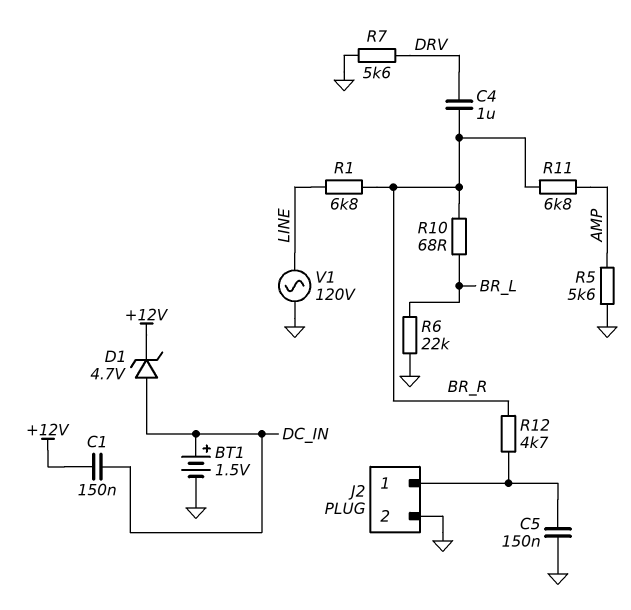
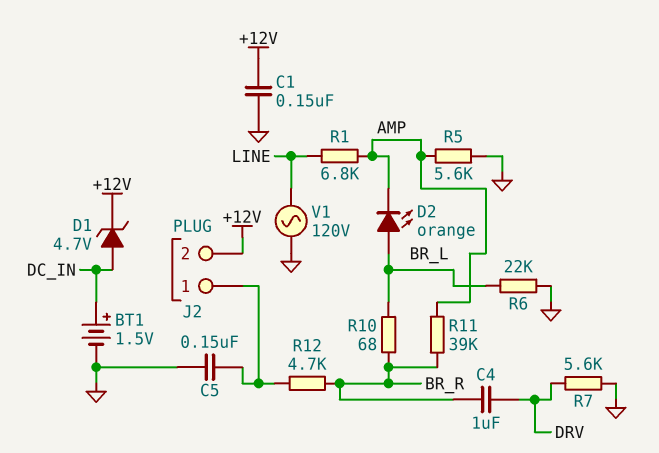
C1: 150nF (+12V, DC_IN) -> 150nF (+12V, GND)
D2: none -> LED orange (A BR_L, K AMP)
J2 pin 2: GND -> +12V
R1: 6.8k (BR_R, LINE) -> 6.8k (AMP, LINE)
R11: 6.8k (AMP, BR_R) -> 39k (AMP, BR_R)

